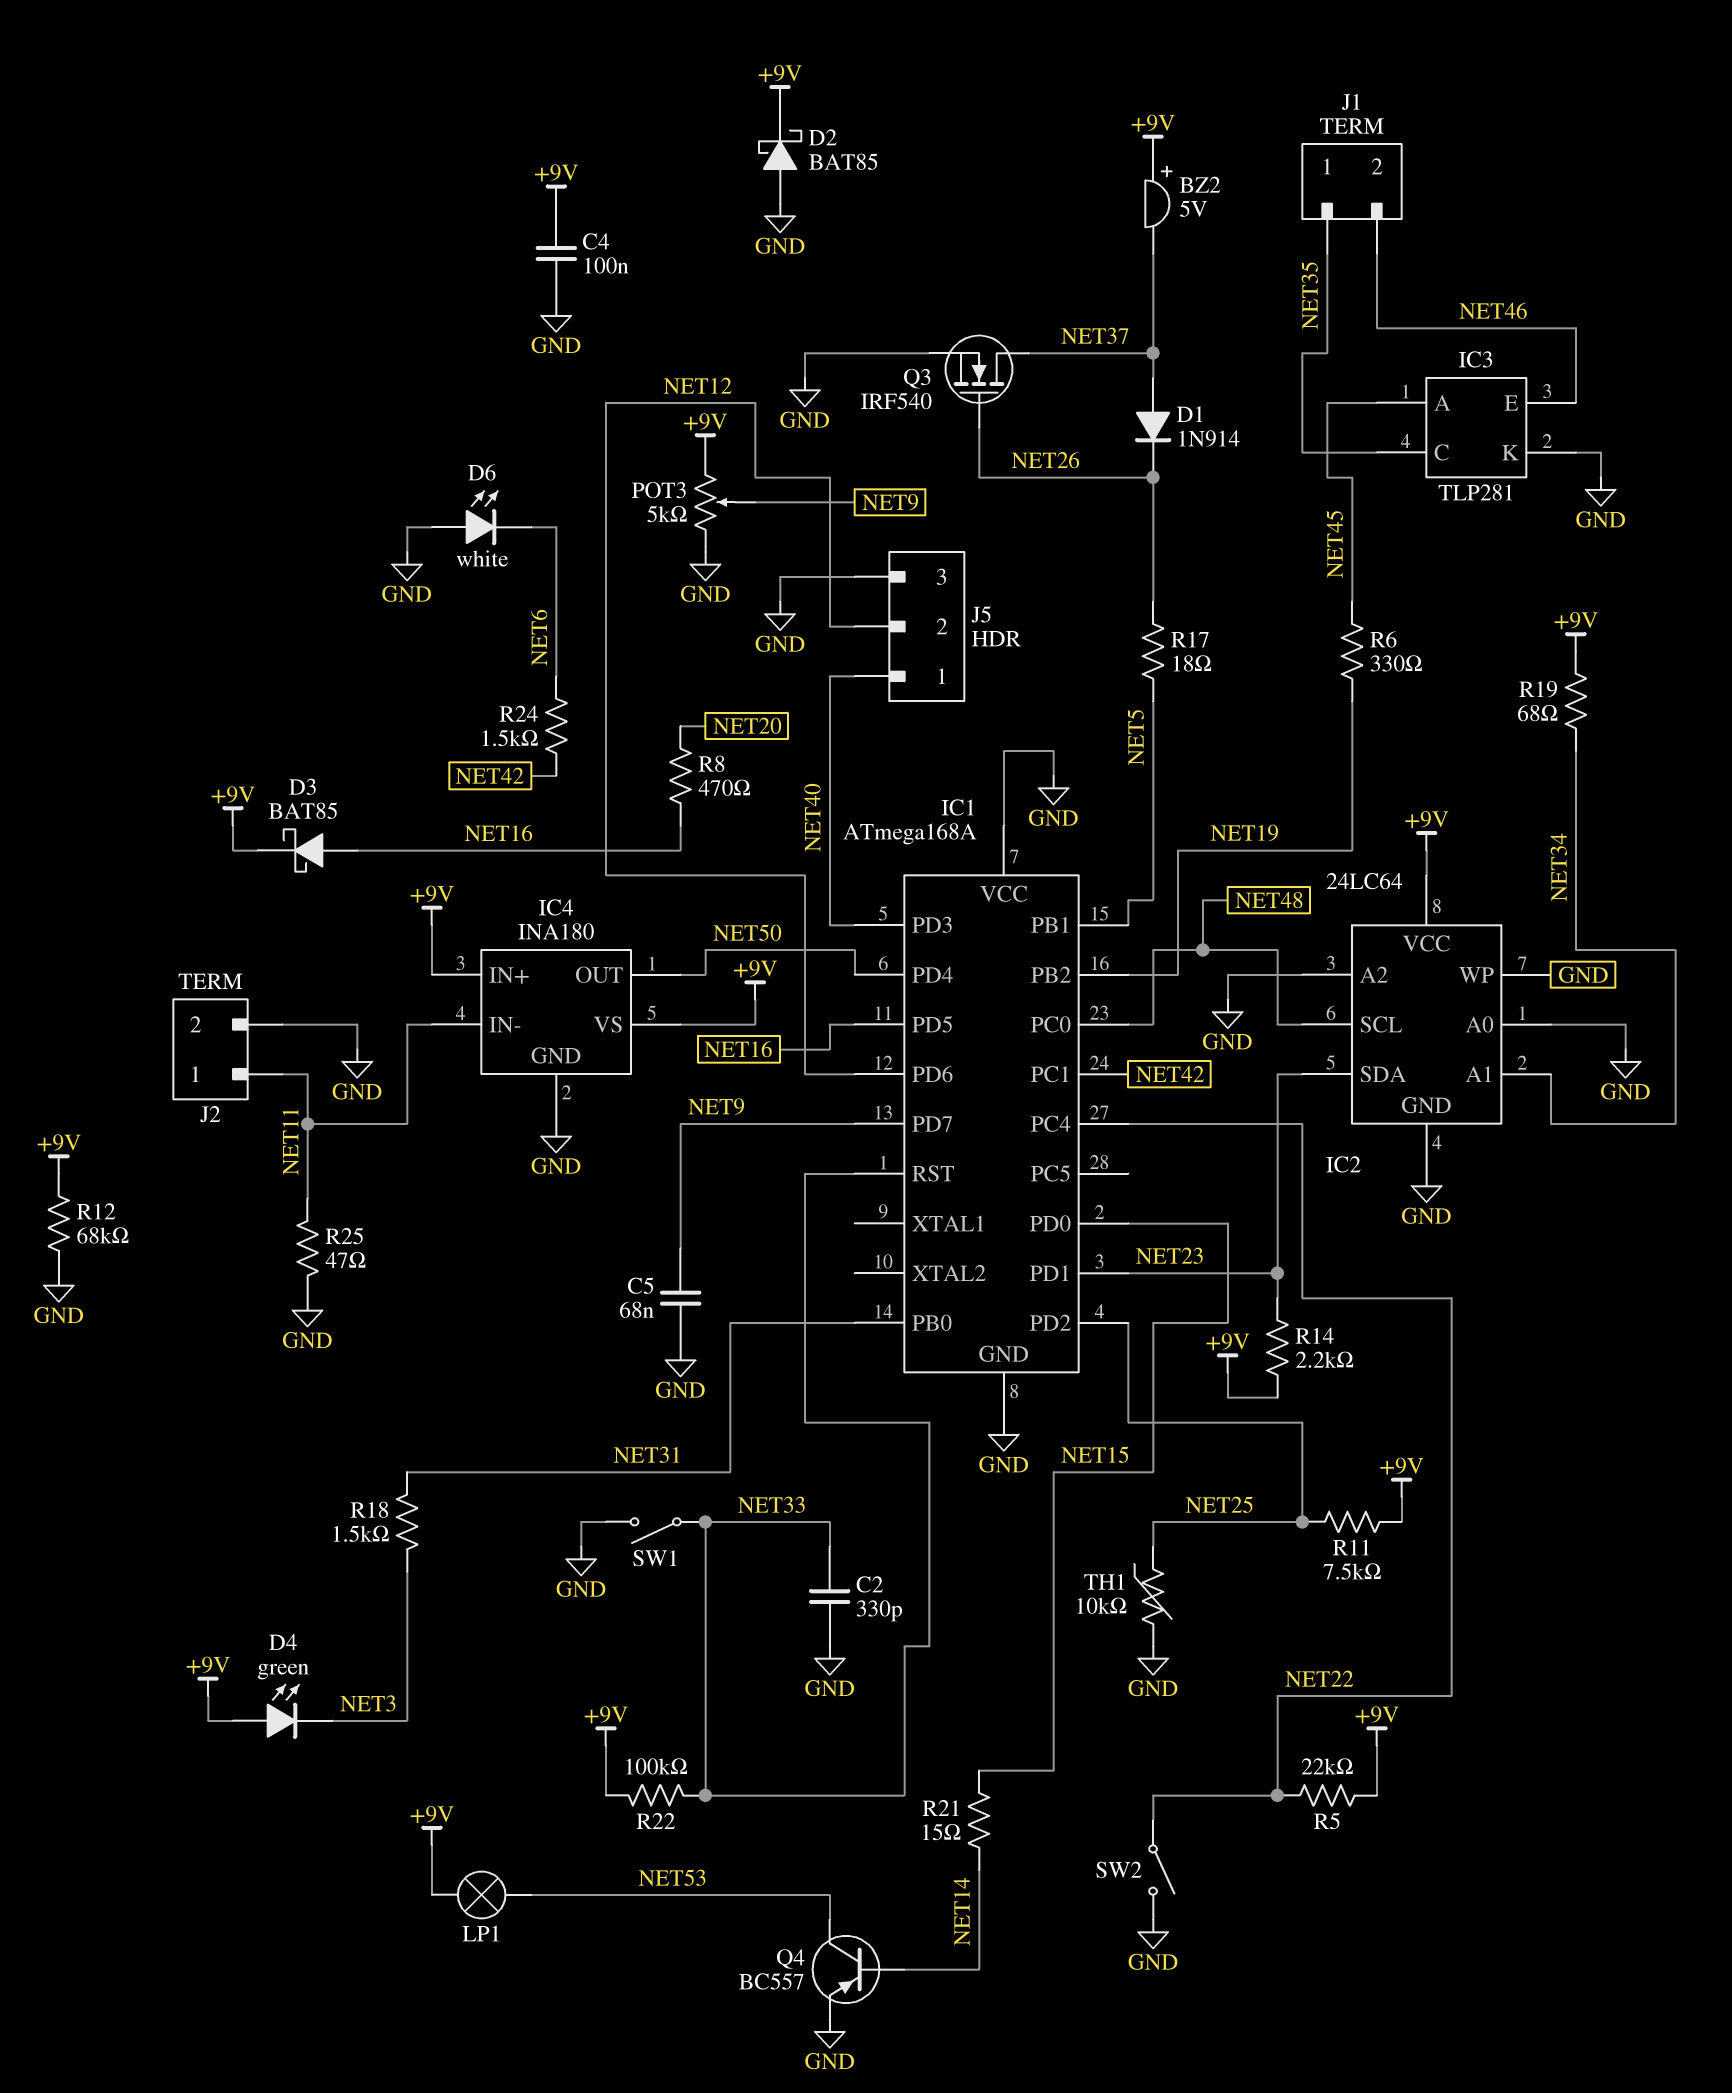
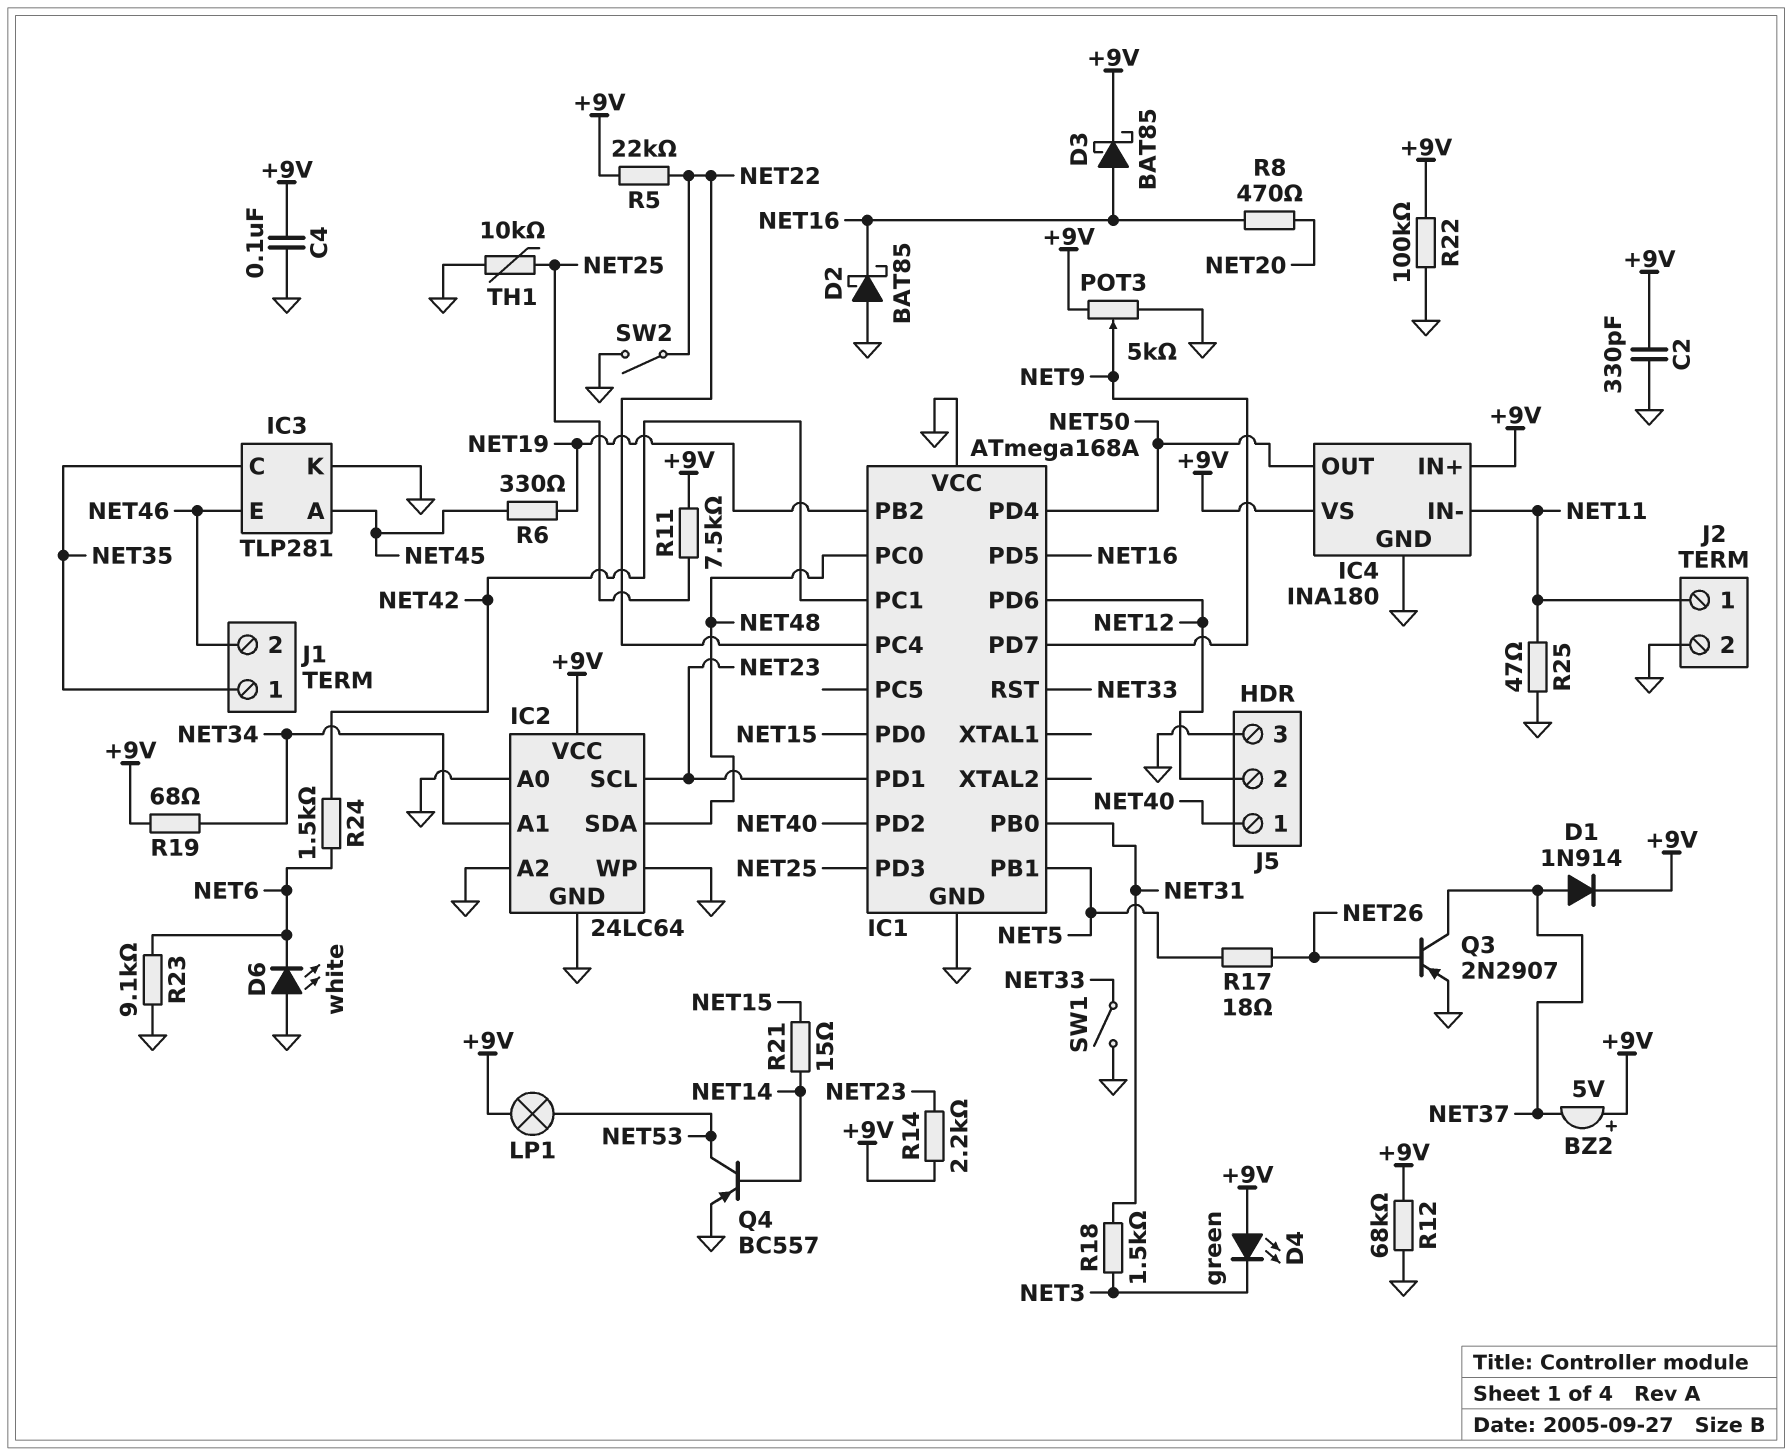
C2: 330pF (GND, NET33) -> 330pF (+9V, GND)
C5: 68nF (GND, NET9) -> none
D1: diode 1N914 (A NET37, K NET26) -> diode 1N914 (A NET37, K +9V)
D2: schottky BAT85 (A GND, K +9V) -> schottky BAT85 (A GND, K NET16)
IC1 pin PD2: NET25 -> NET40
IC1 pin PD3: NET40 -> NET25
IC2 pin SCL: NET48 -> NET23
IC2 pin SDA: NET23 -> NET48
Q3: NMOS IRF540 (G NET26, D NET37, S GND) -> PNP 2N2907 (B NET26, C NET37, E GND)
R22: 100k (+9V, NET33) -> 100k (+9V, GND)
R23: none -> 9.1k (GND, NET6)

